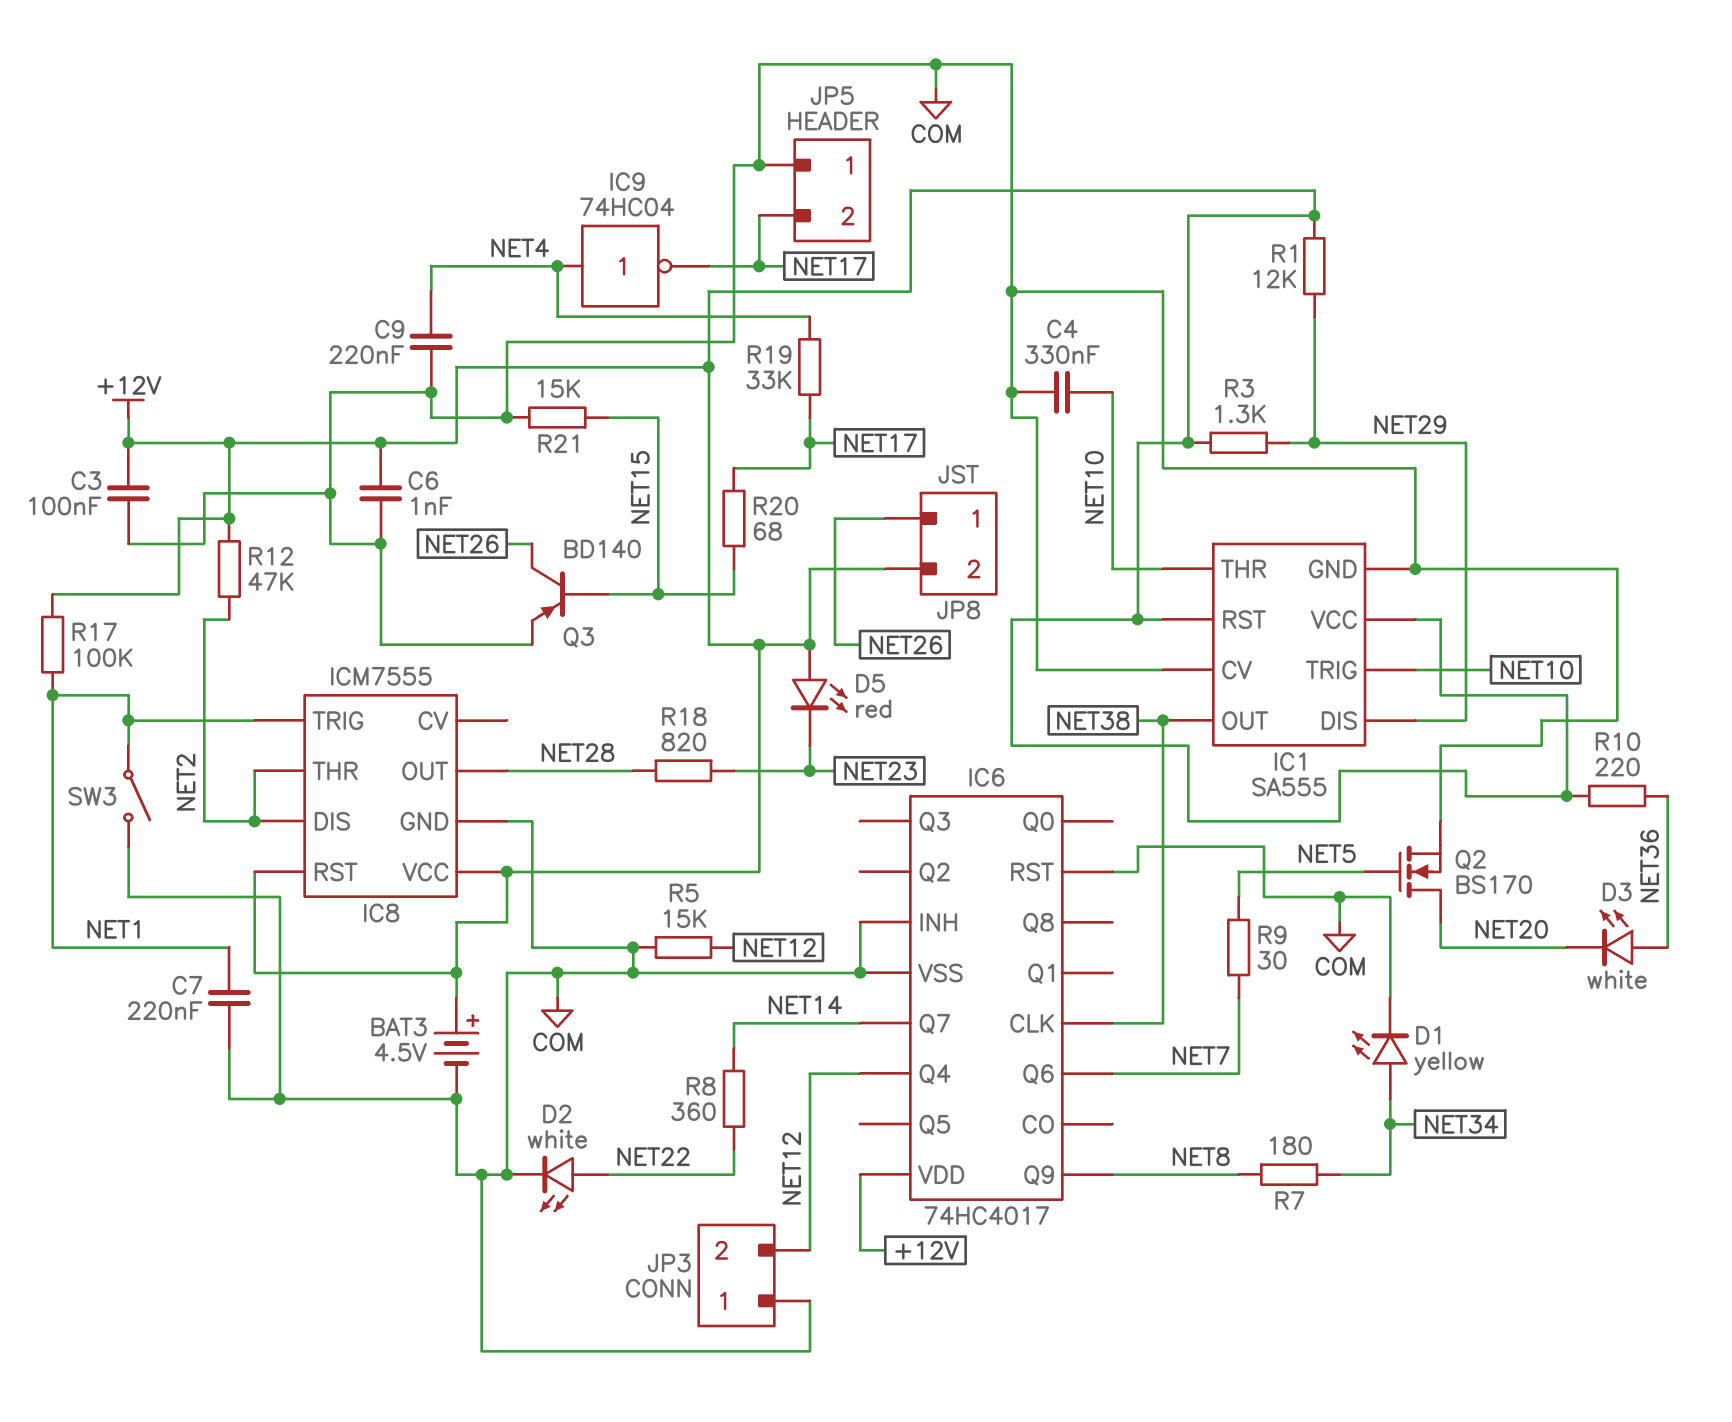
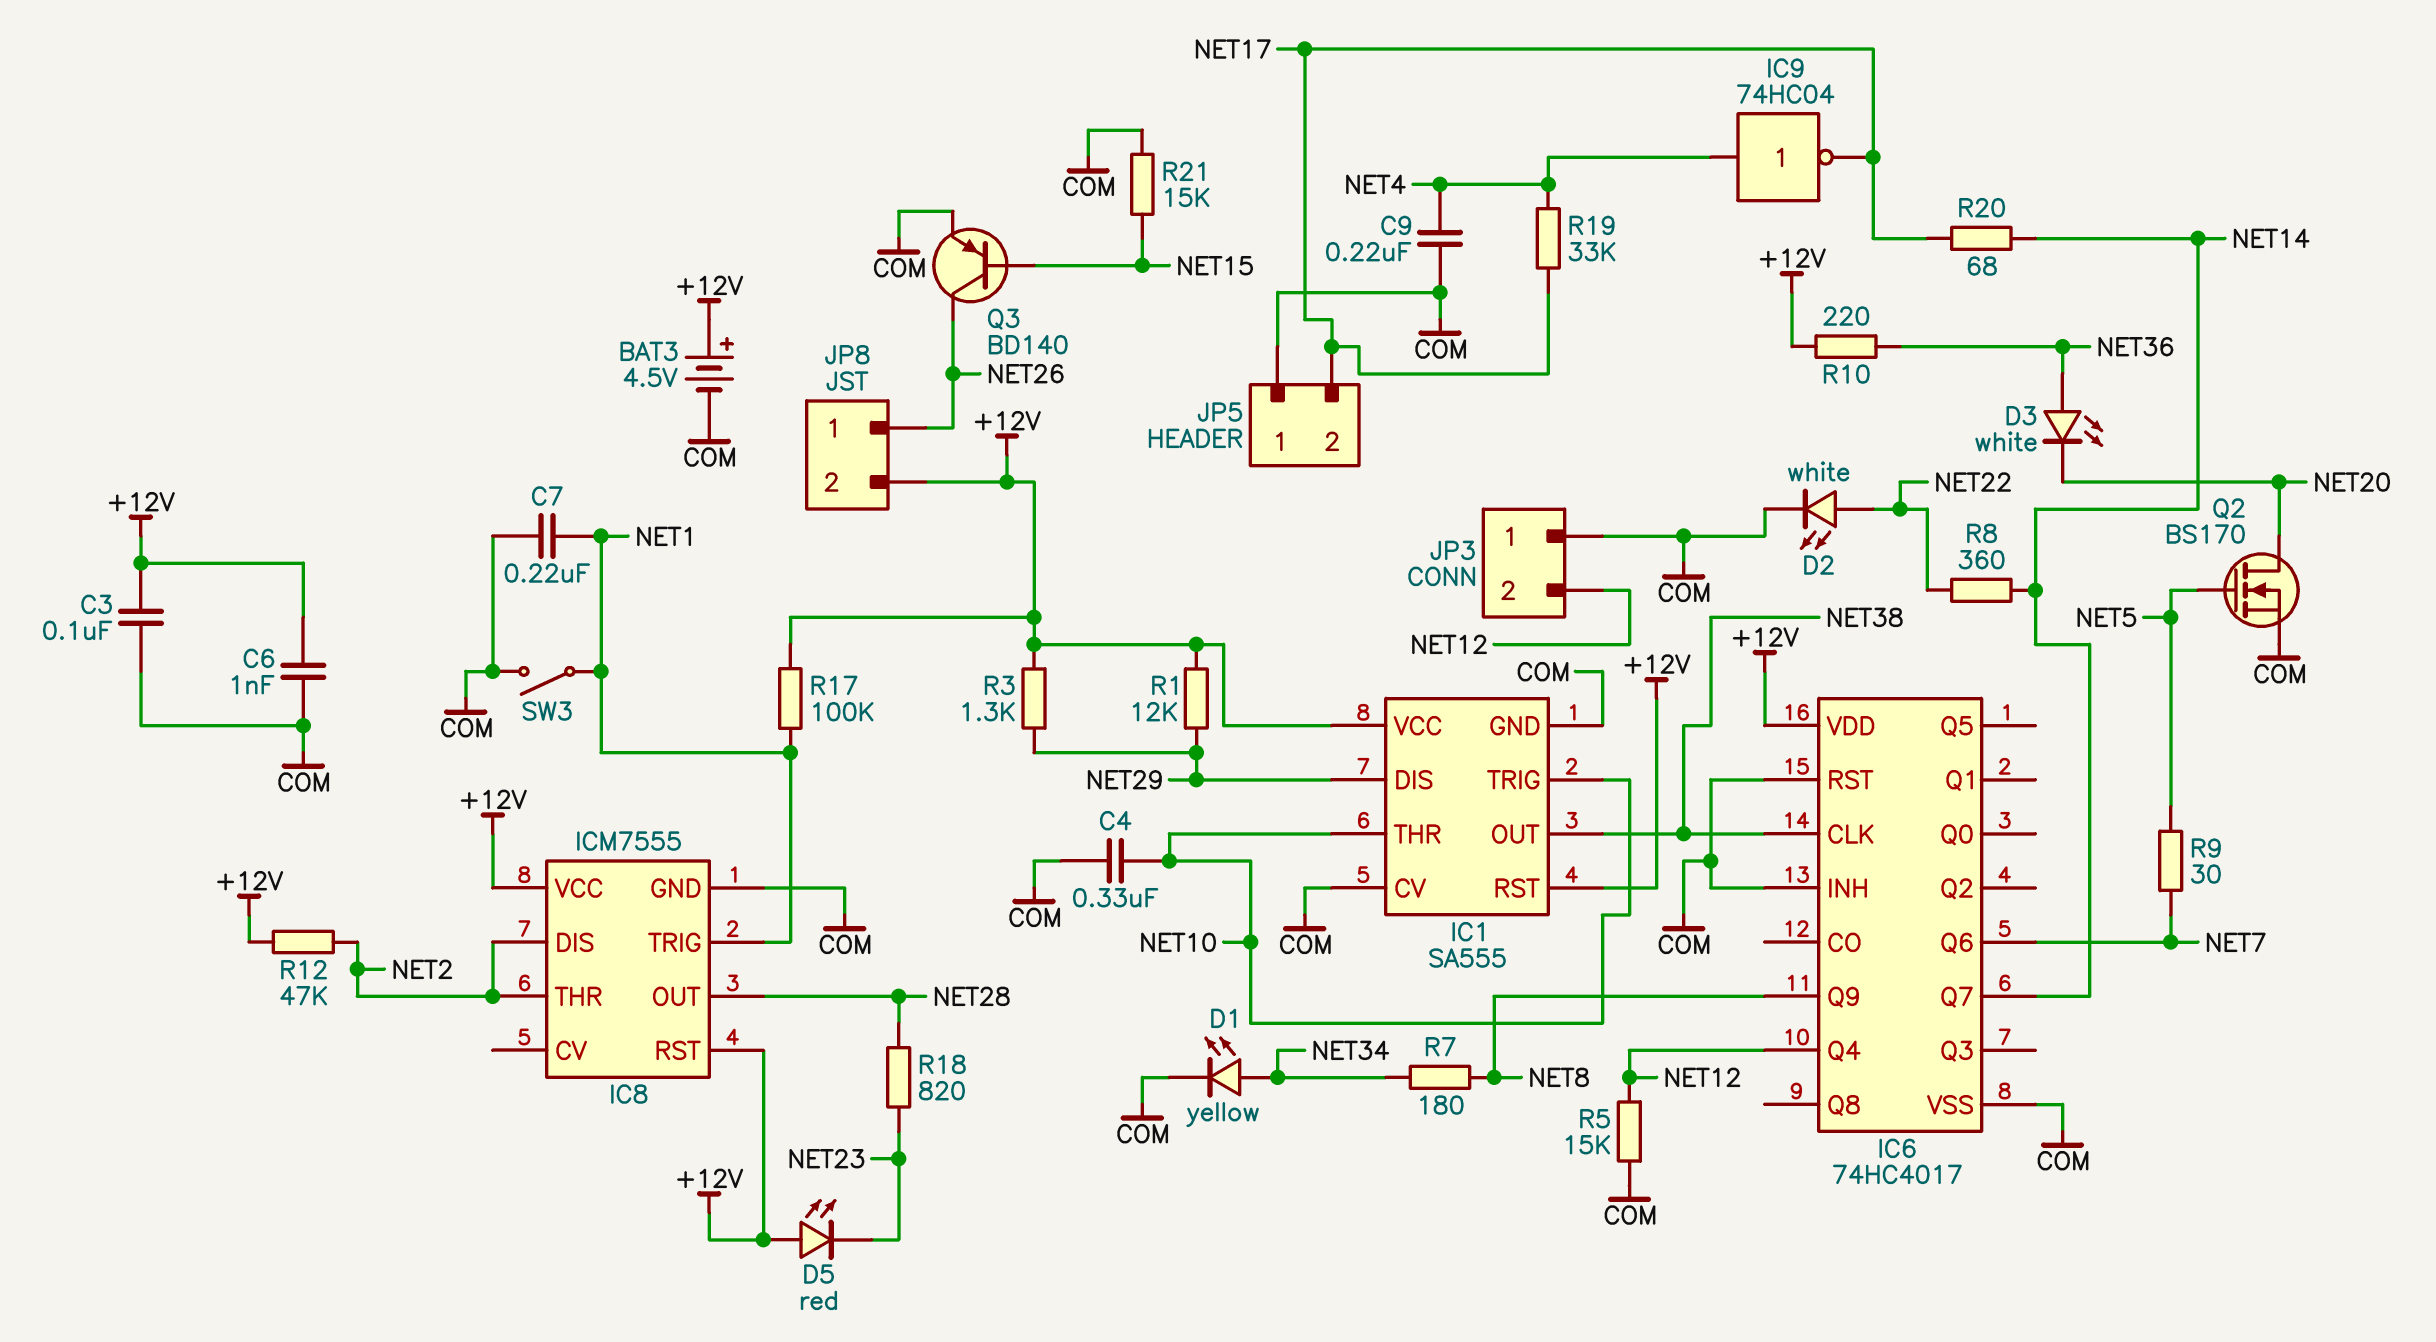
R20: 68 (NET15, NET17) -> 68 (NET14, NET17)

